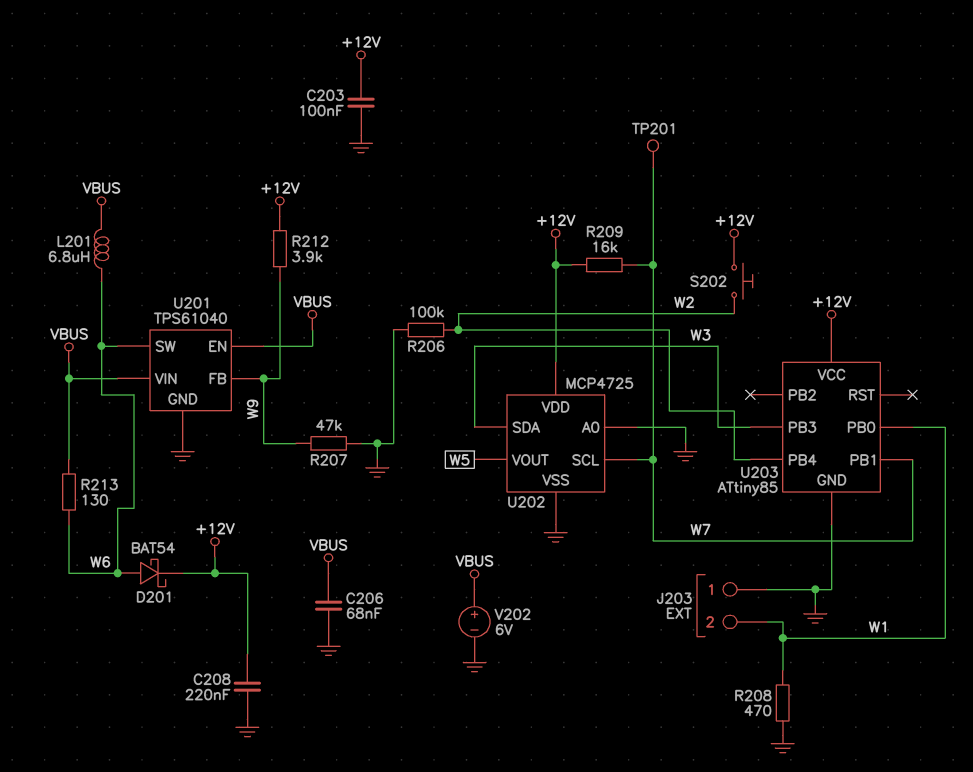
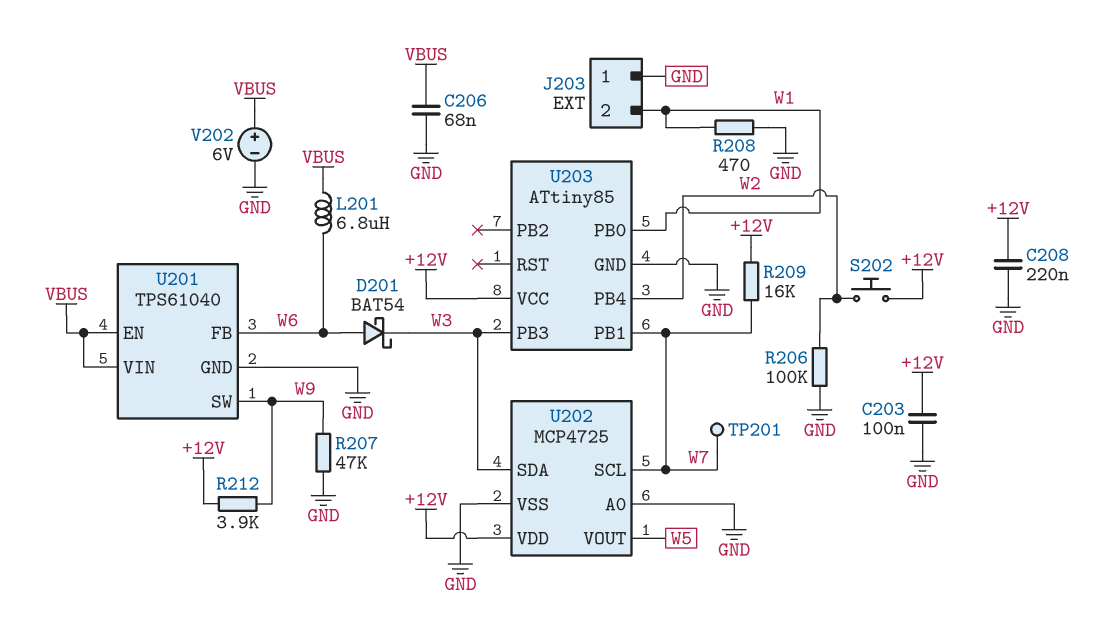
D201: schottky BAT54 (A W6, K +12V) -> schottky BAT54 (A W6, K W3)
R213: 130 (VBUS, W6) -> none
U201 pin FB: W9 -> W6
U201 pin SW: W6 -> W9

